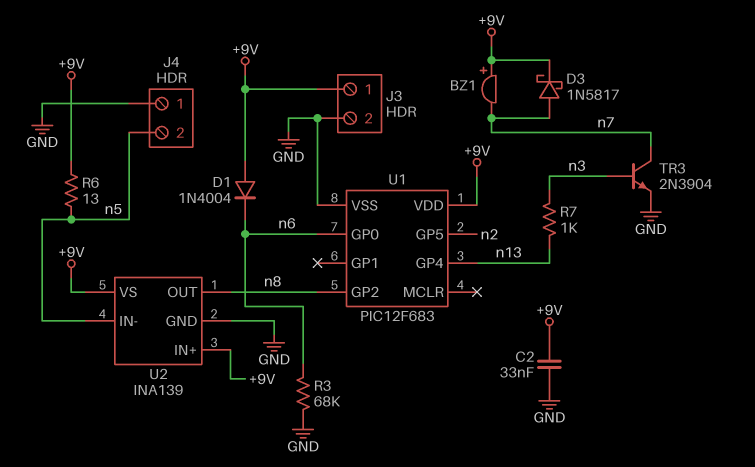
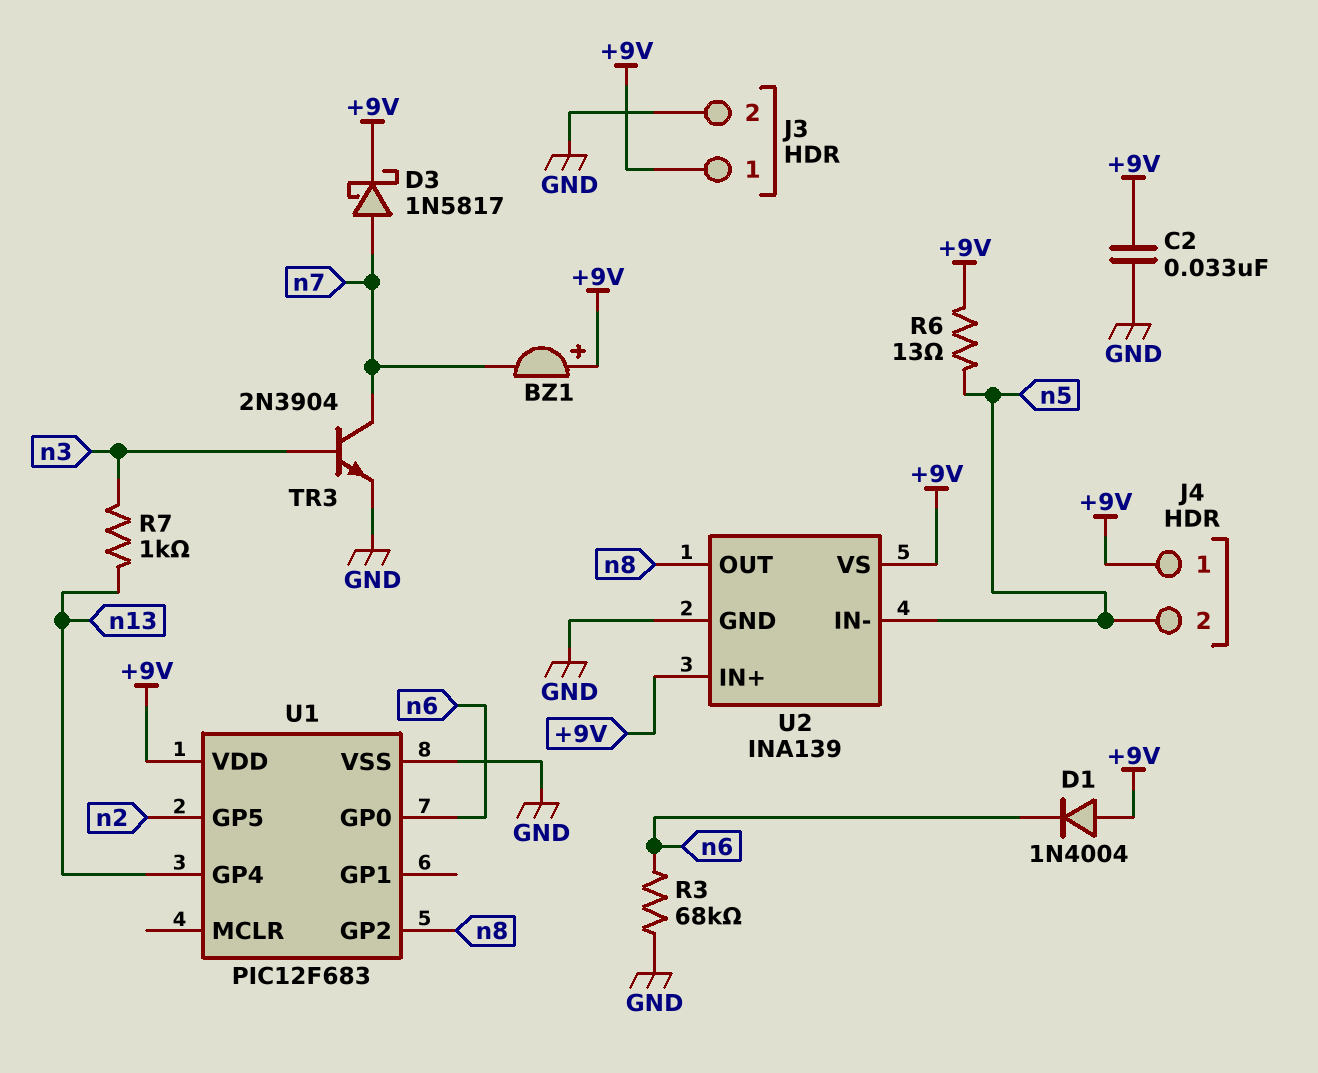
J4 pin 1: GND -> +9V

